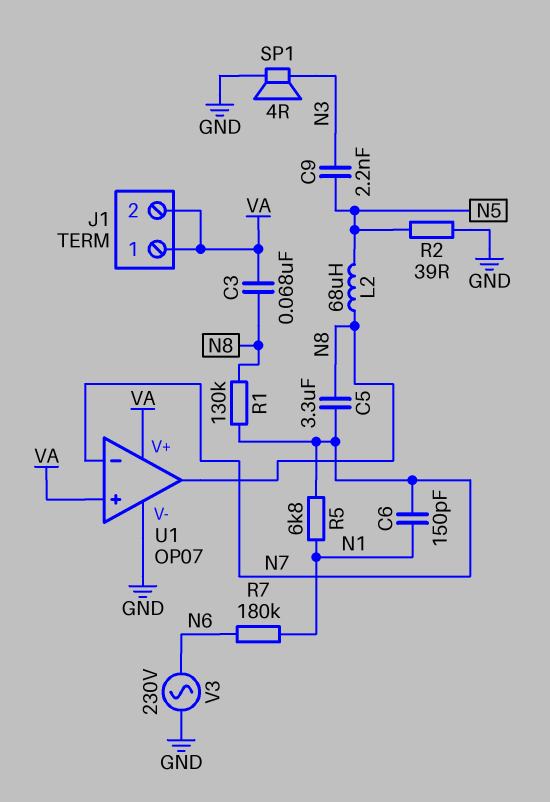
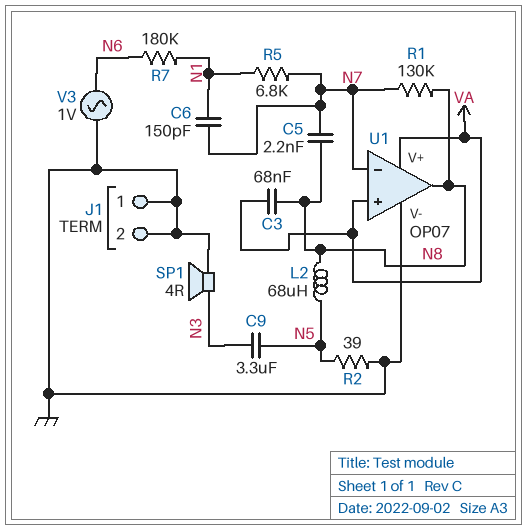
C5: 3.3uF (N7, N8) -> 2.2nF (N7, N8)
C9: 2.2nF (N3, N5) -> 3.3uF (N3, N5)
J1 pin 1: VA -> GND
J1 pin 2: VA -> GND
V3: AC 230V (GND, N6) -> AC 1V (GND, N6)

